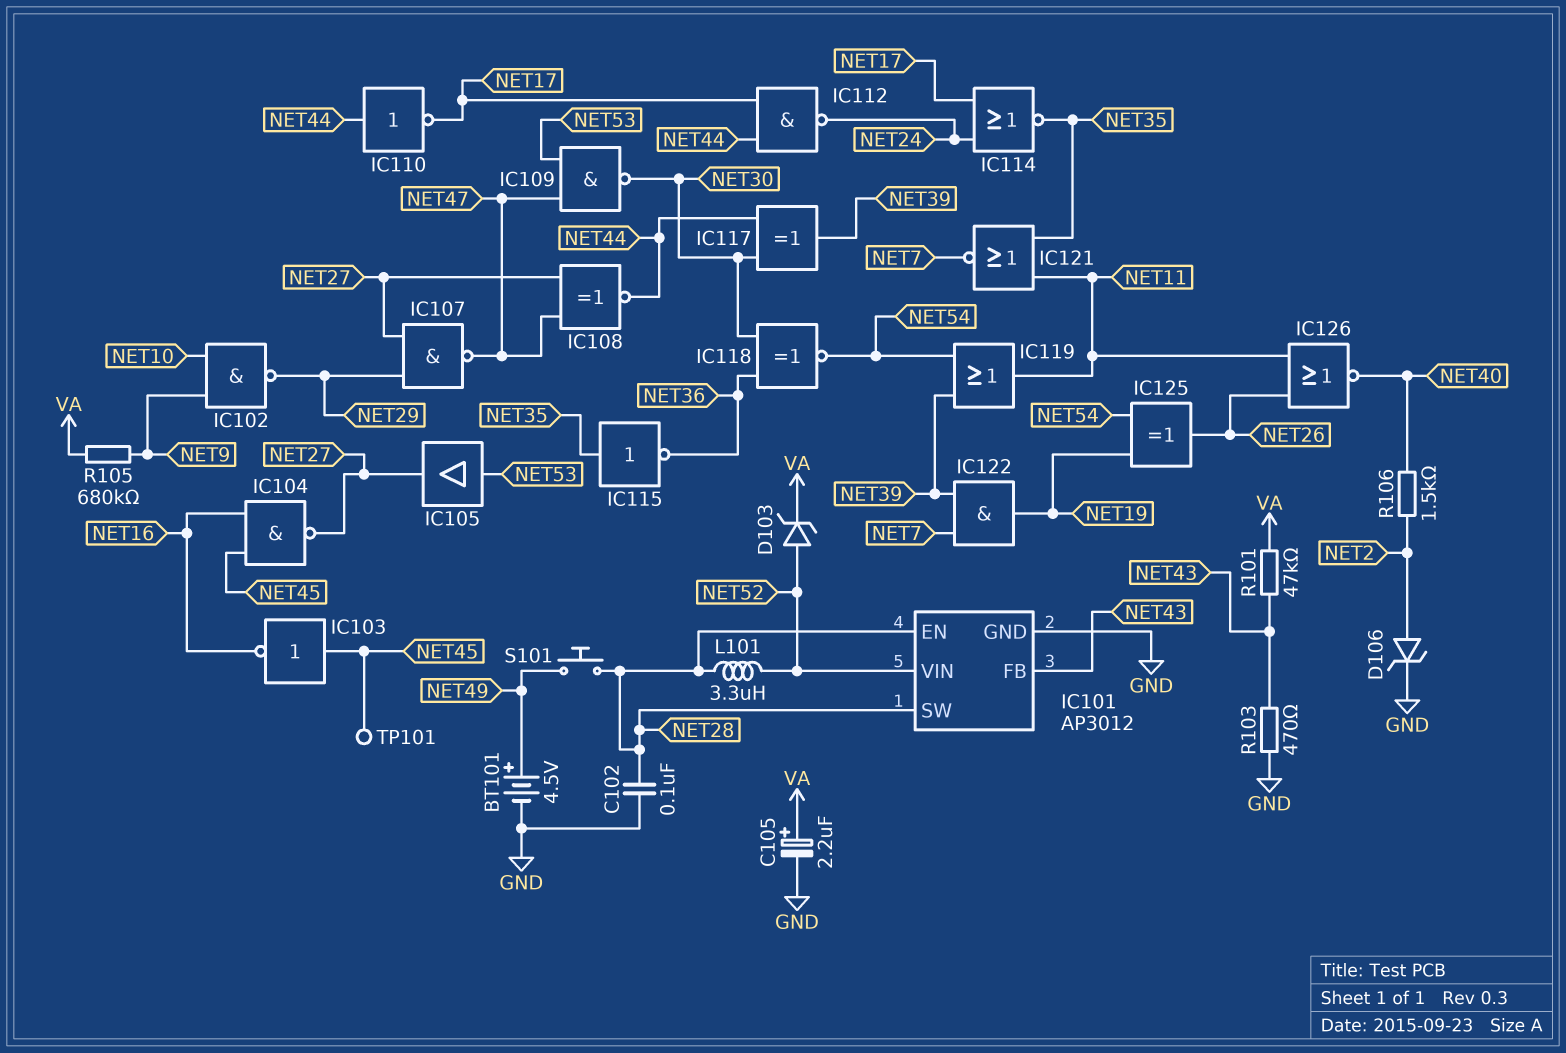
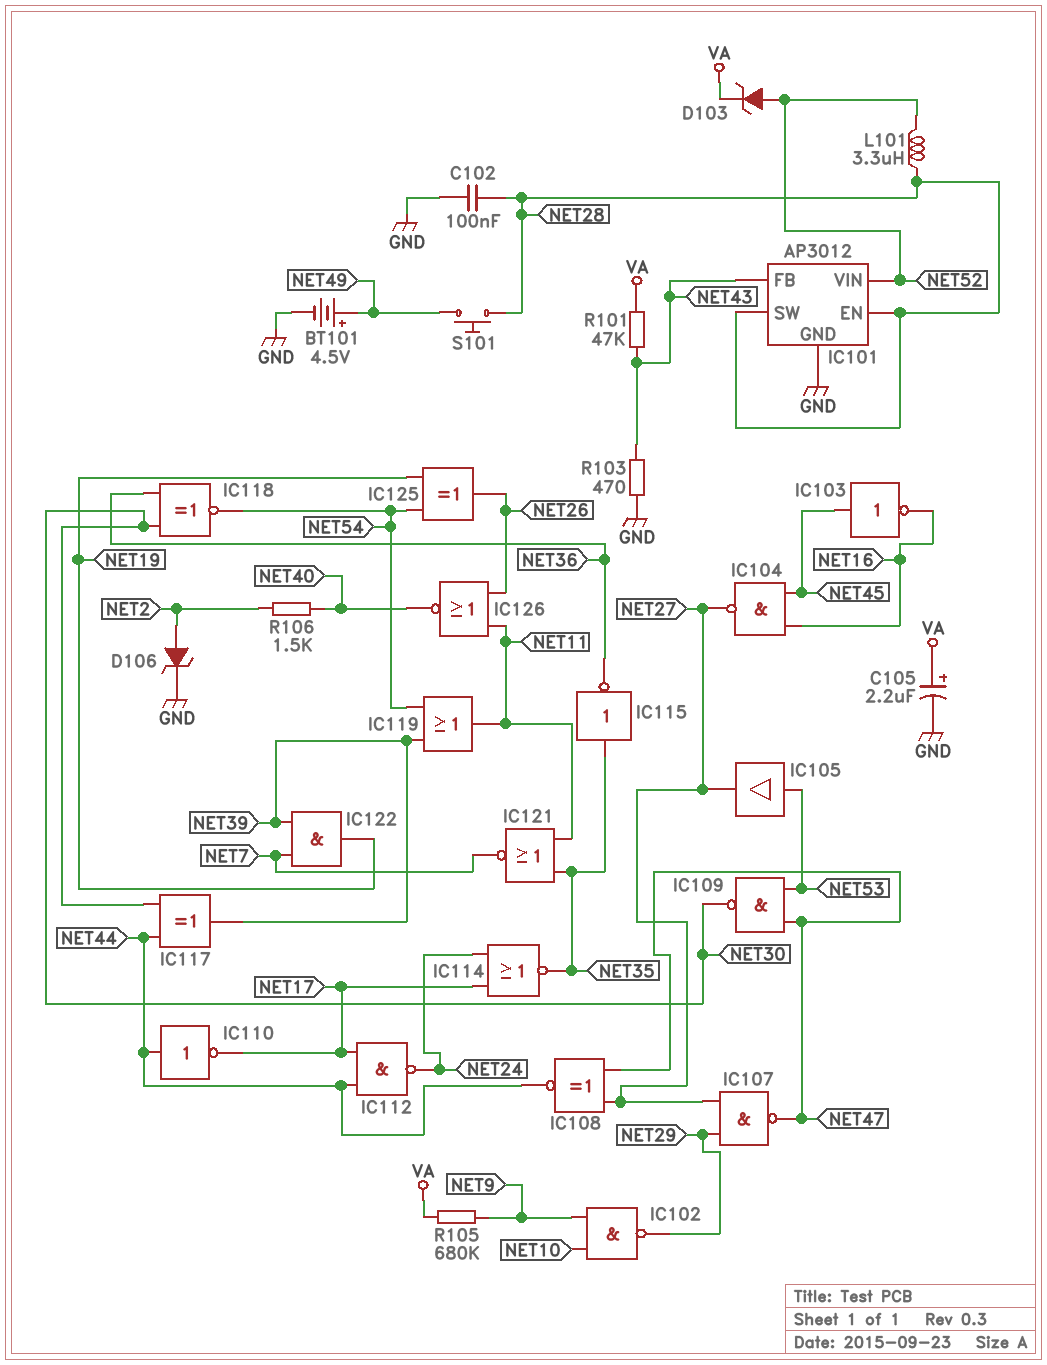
TP101: test point (NET45) -> none

